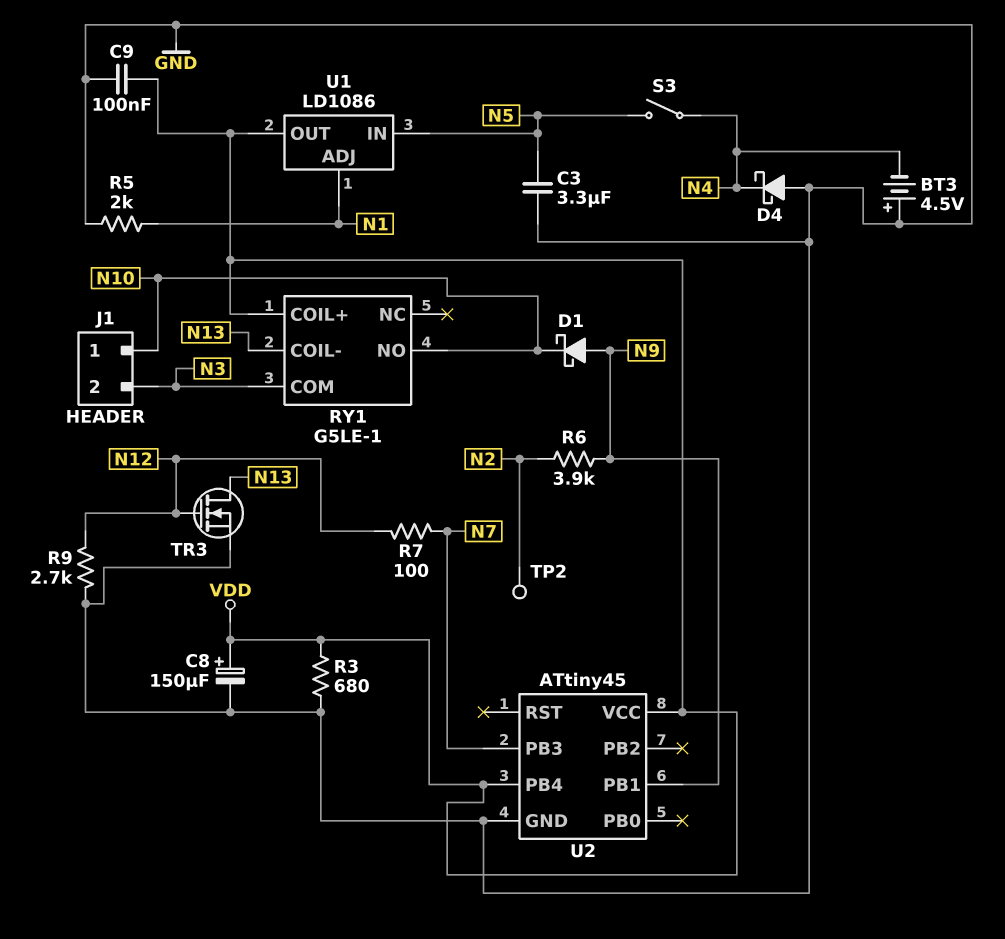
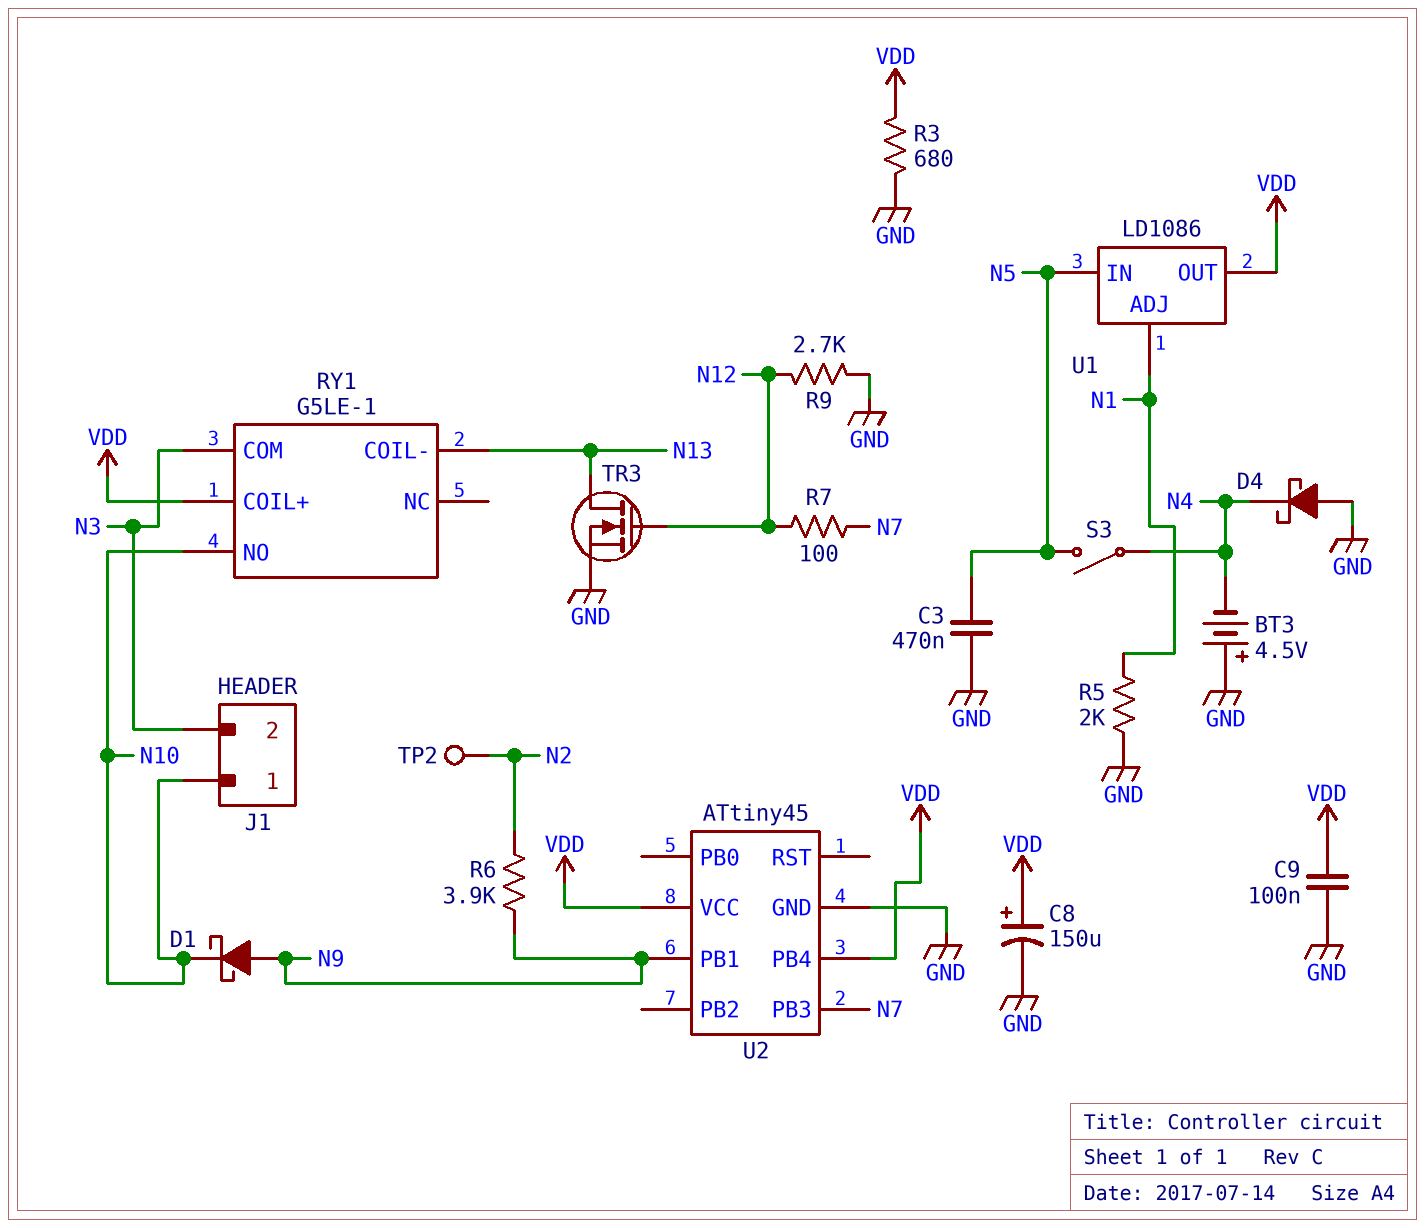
C3: 3.3uF (GND, N5) -> 470nF (GND, N5)

